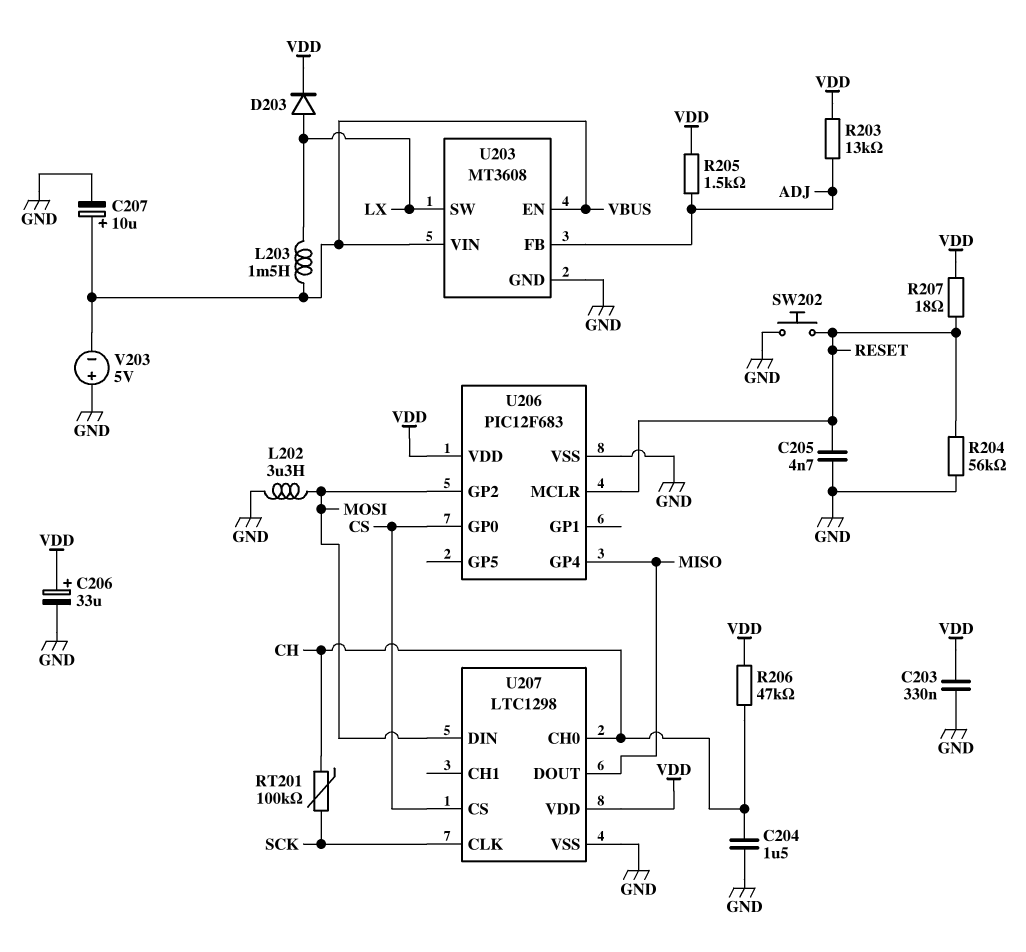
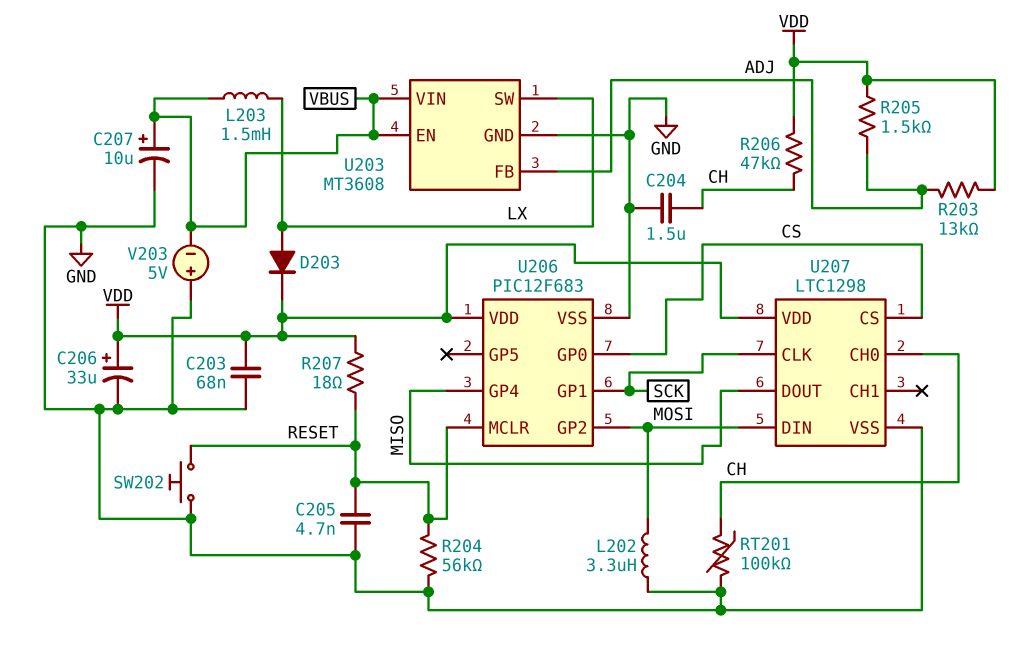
C203: 330nF (GND, VDD) -> 68nF (GND, VDD)
RT201: 100k (CH, SCK) -> 100k (CH, GND)
U206 pin GP1: none -> SCK

